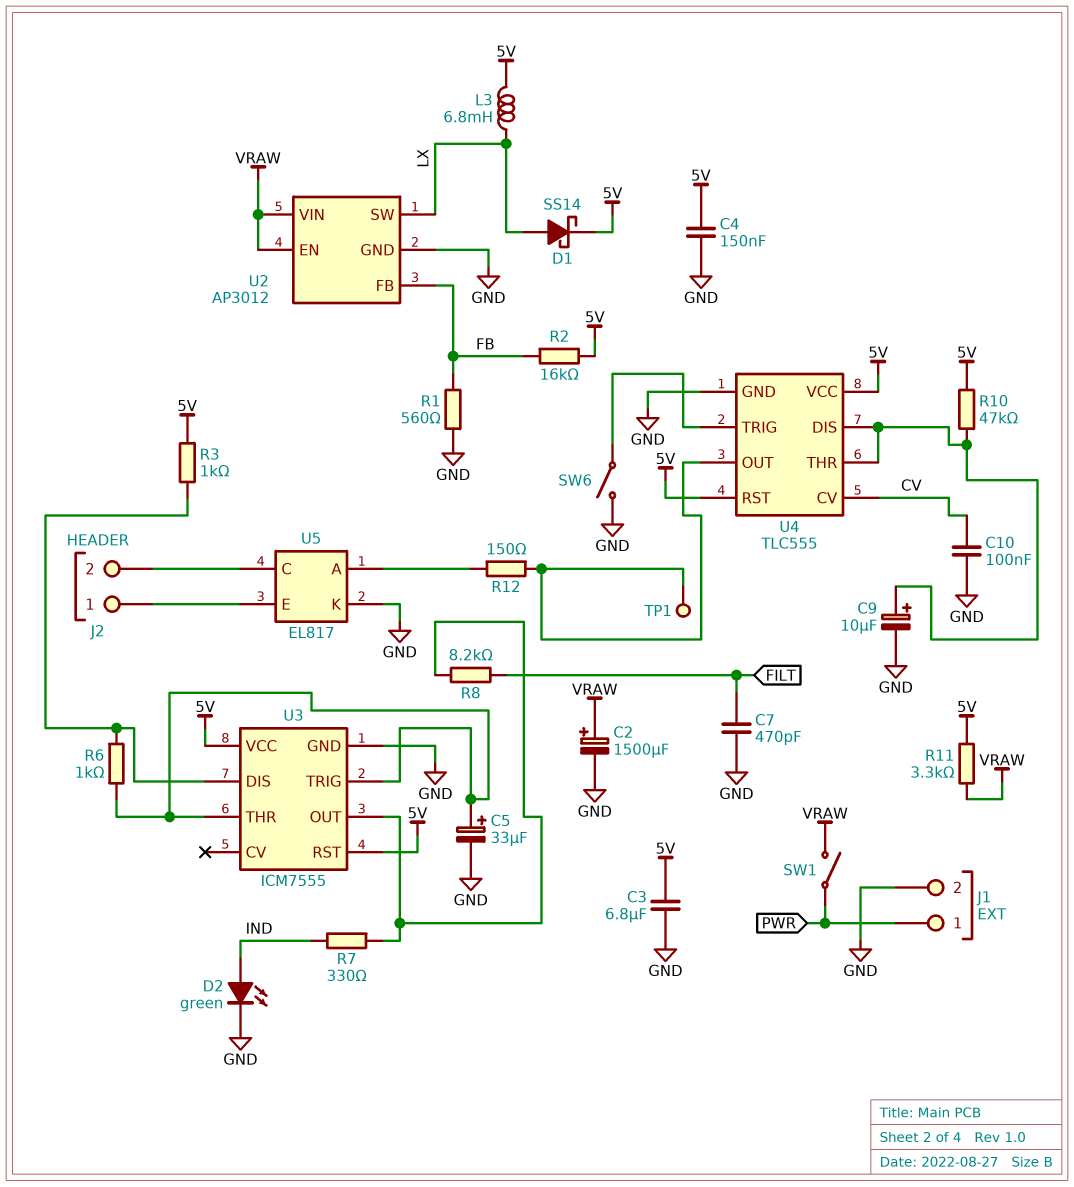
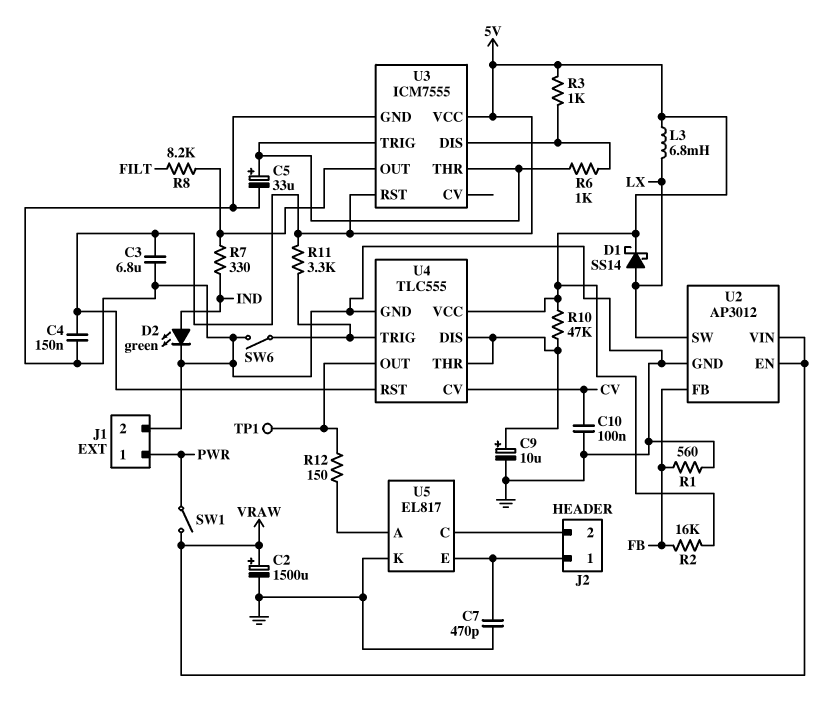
C7: 470pF (FILT, GND) -> 470pF (GND, J2/1)
R11: 3.3k (5V, VRAW) -> 3.3k (5V, U4/TRIG)

